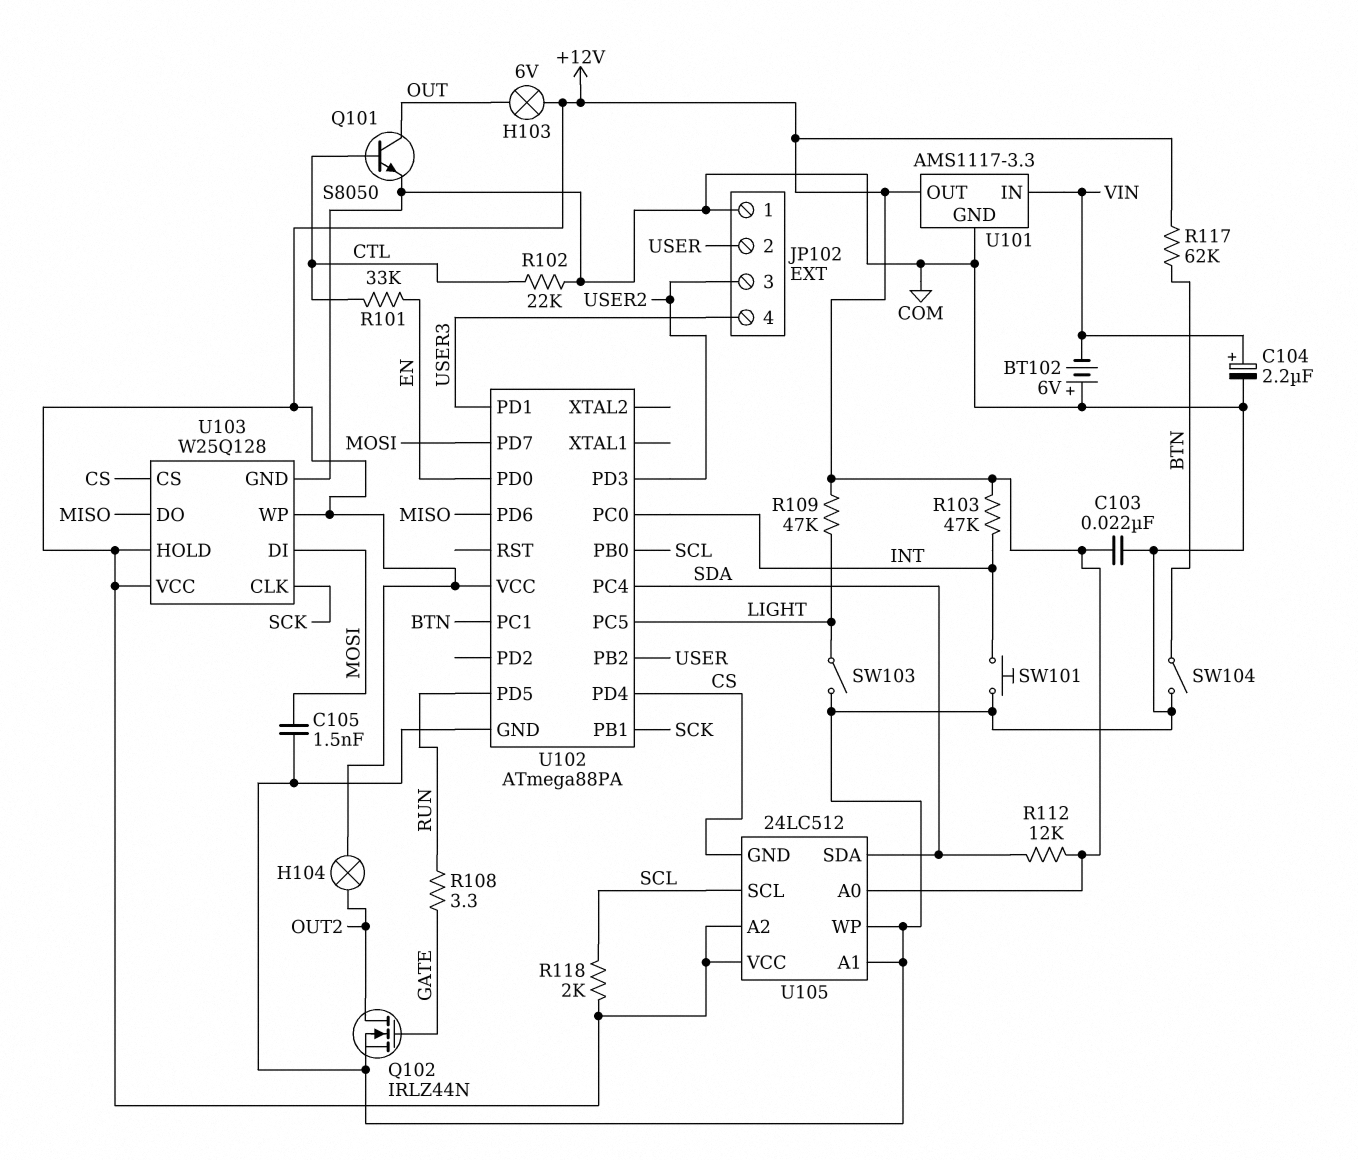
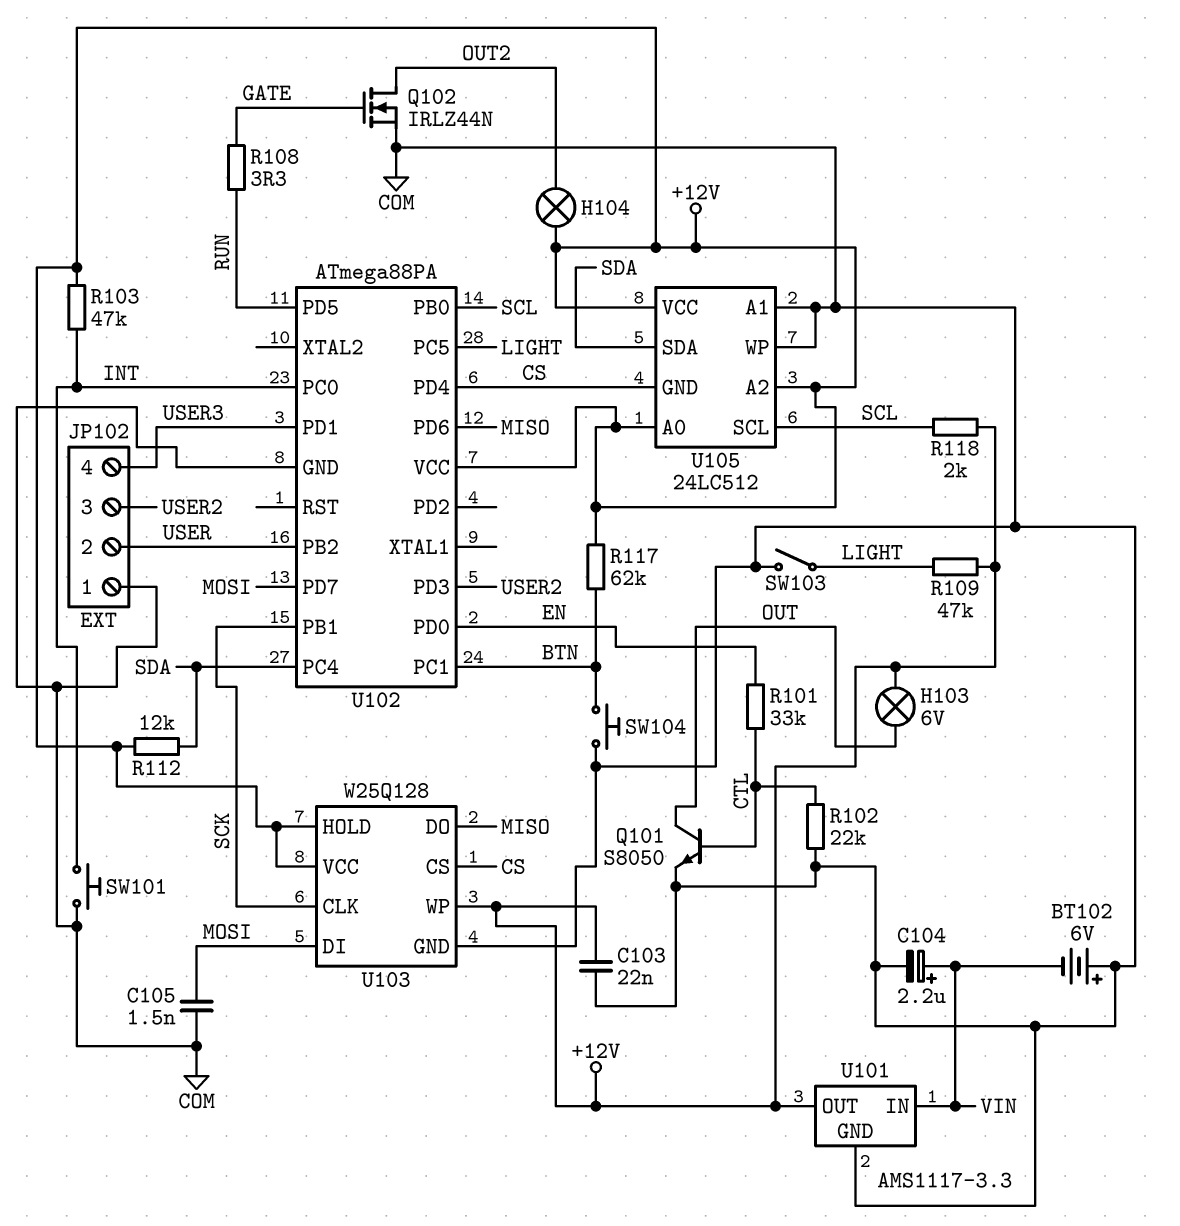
SW104: switch (BTN, COM) -> button (BTN, COM)

